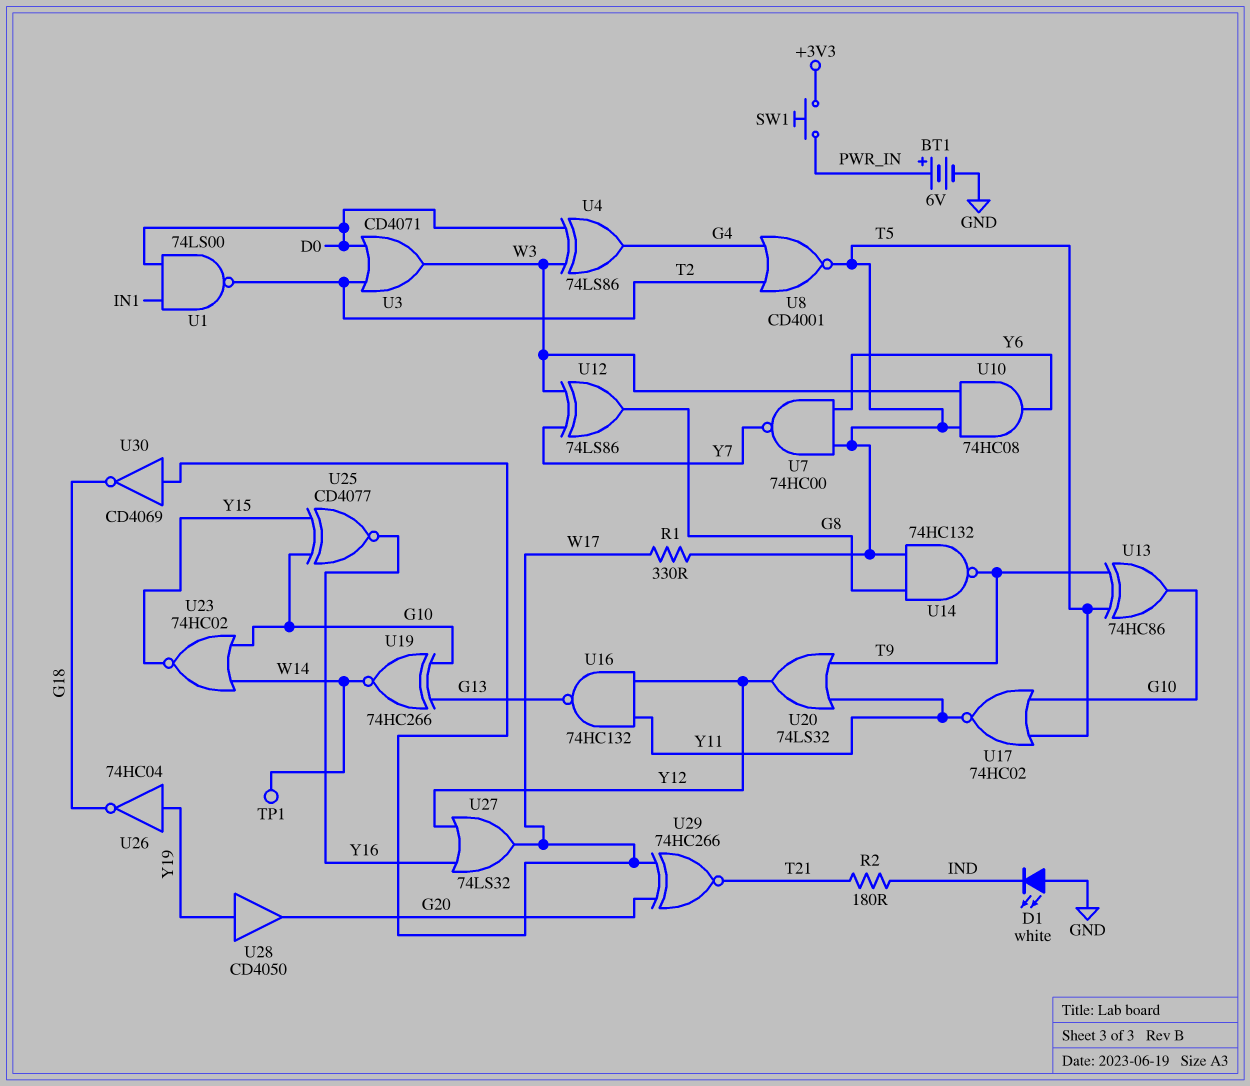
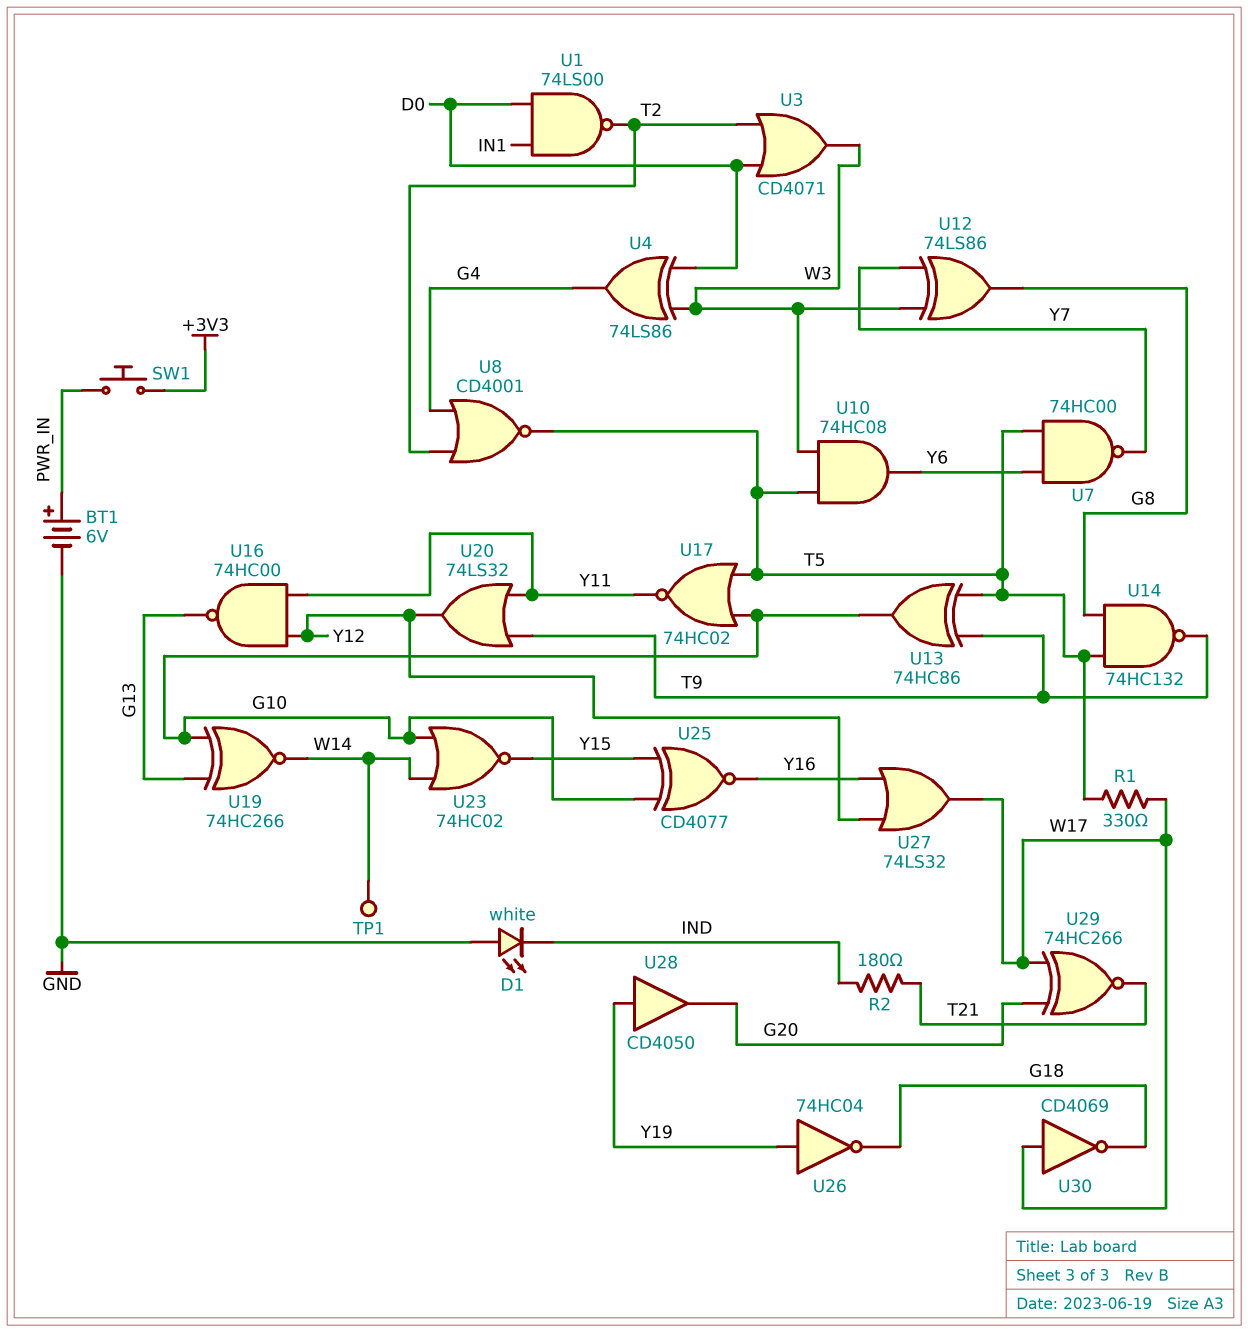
U16: NAND 74HC132 (in Y11, in Y12, out G13) -> NAND 74HC00 (in Y11, in Y12, out G13)

